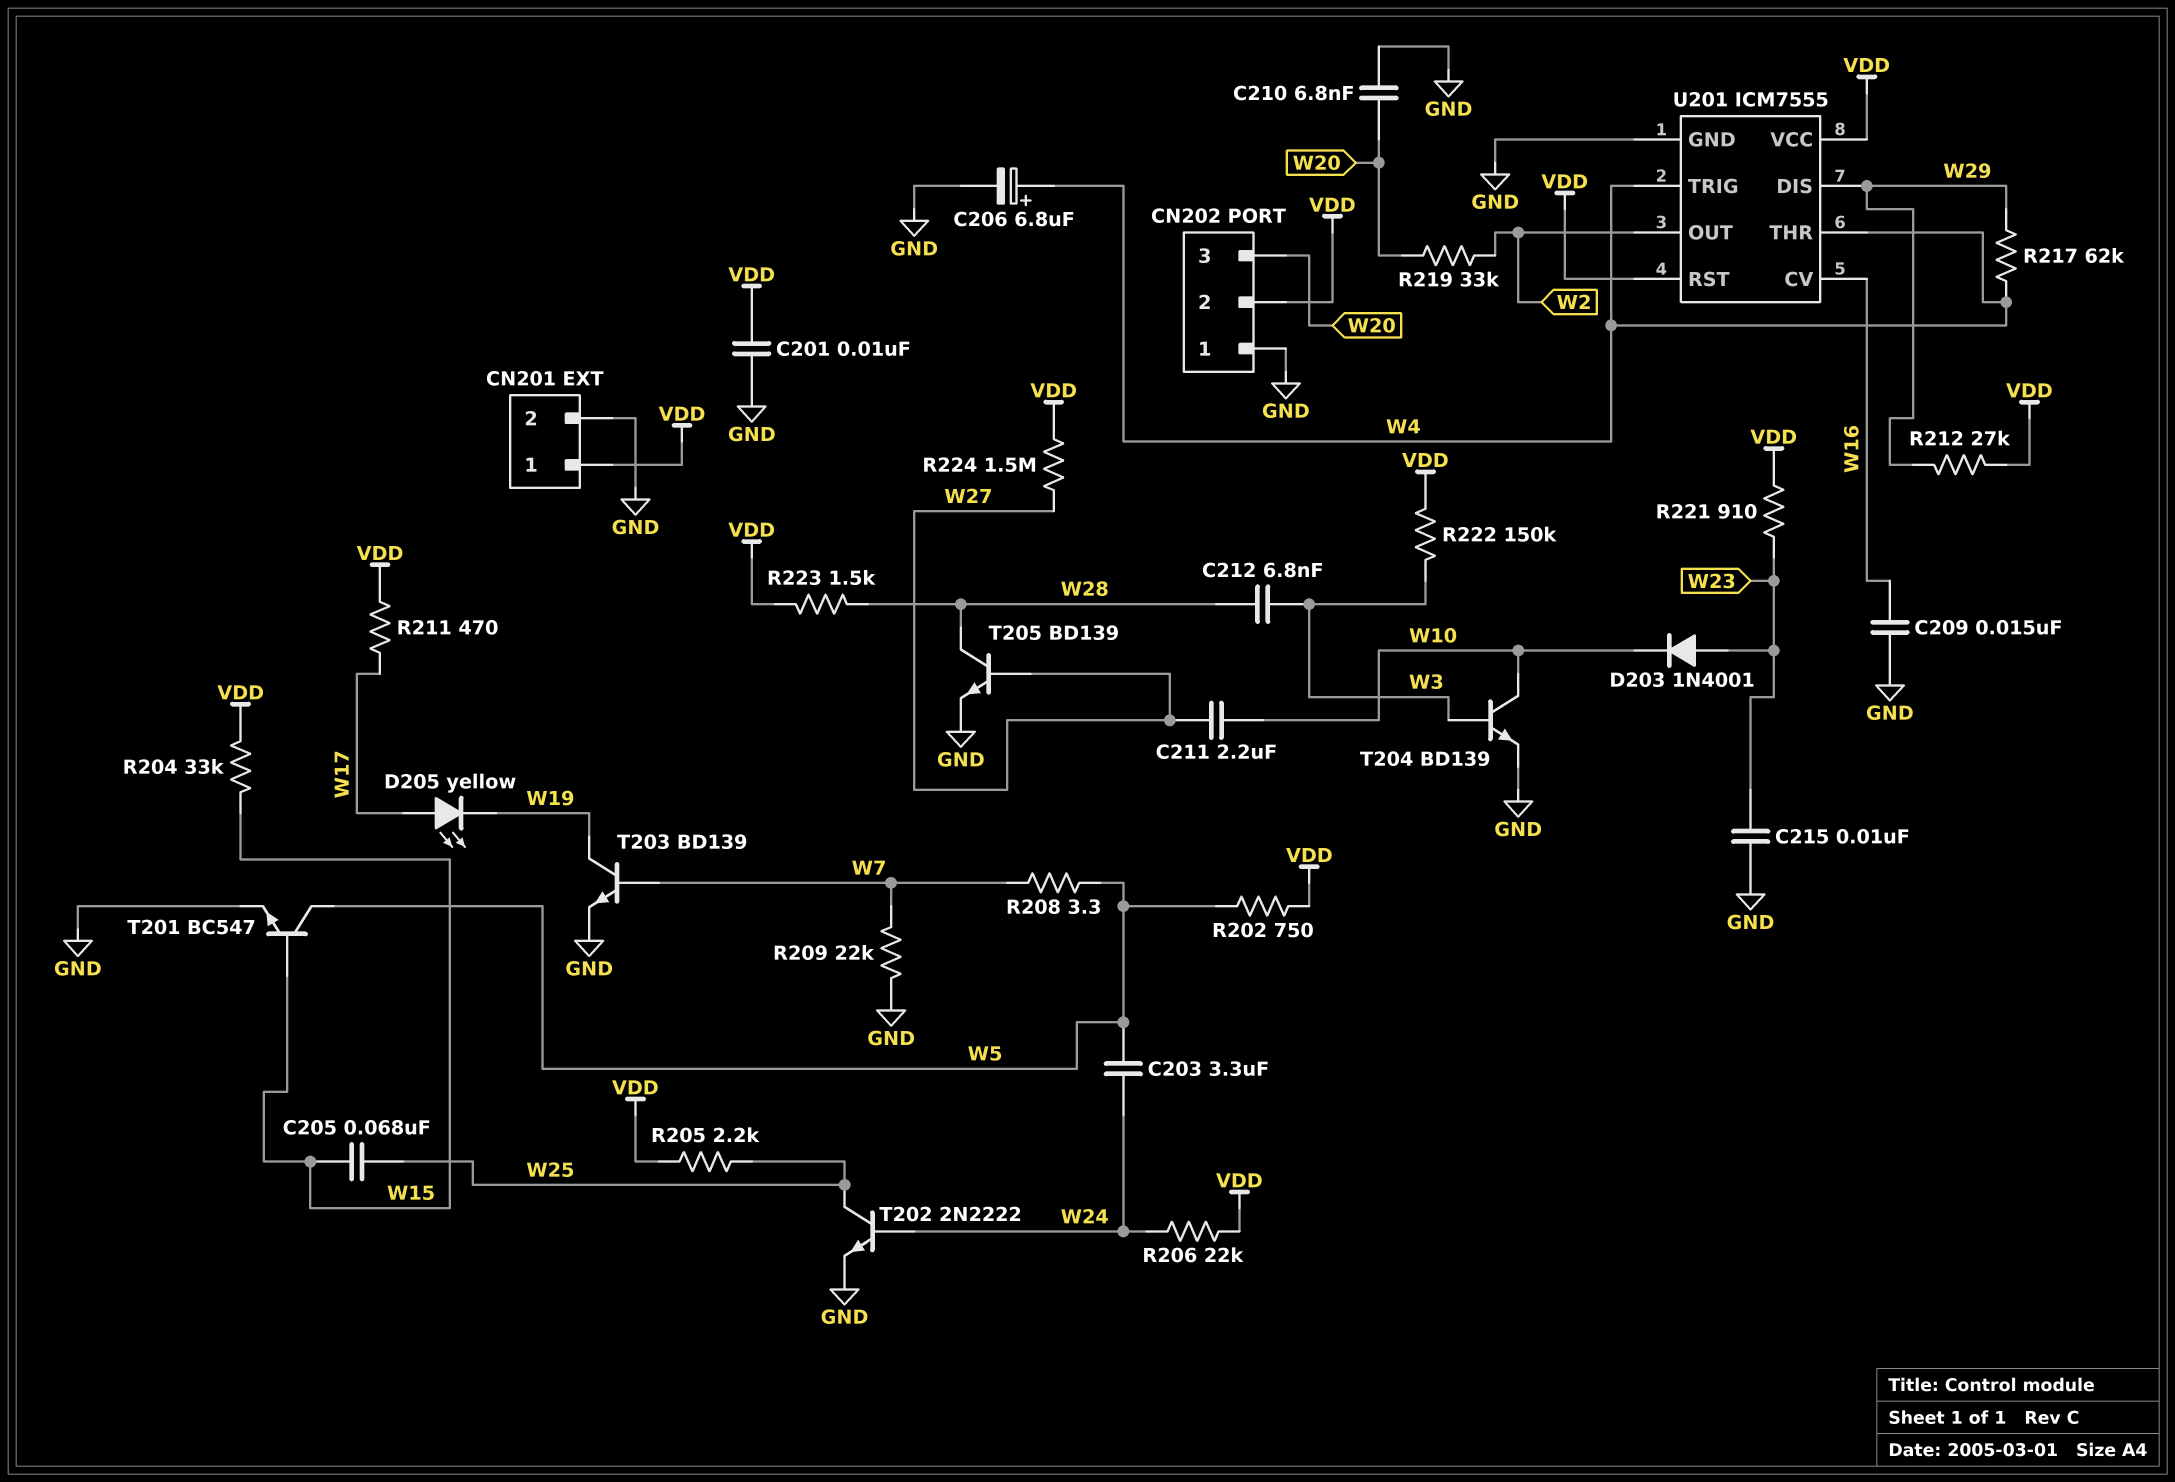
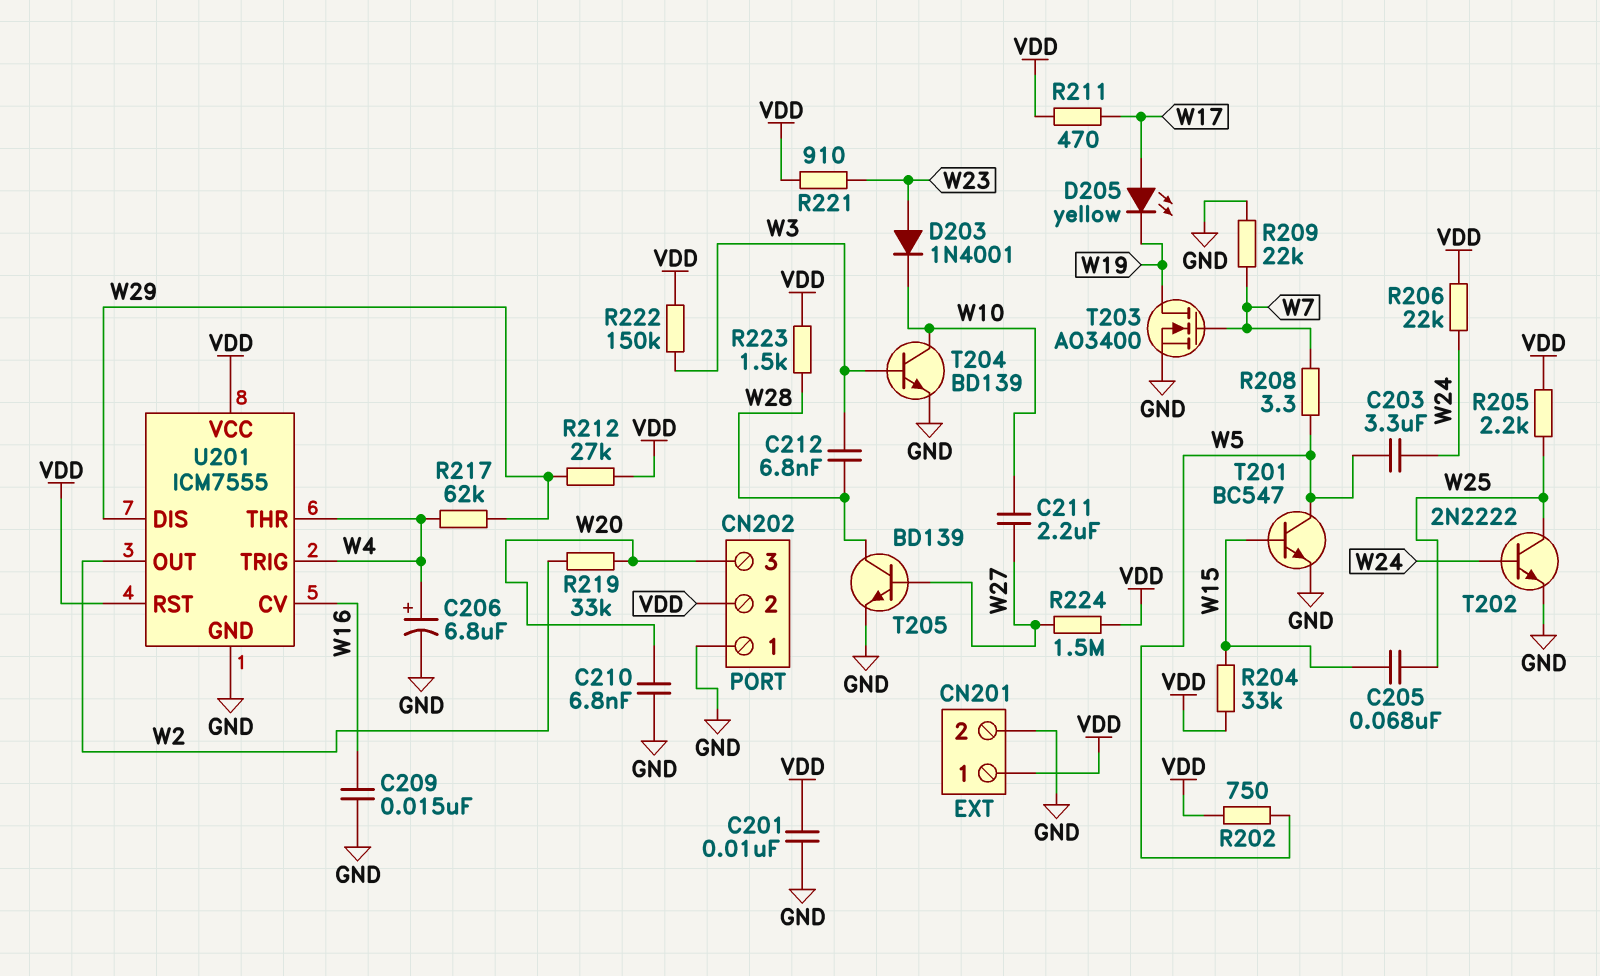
C215: 10nF (GND, W23) -> none
T203: NPN BD139 (B W7, C W19, E GND) -> NMOS AO3400 (G W7, D W19, S GND)

